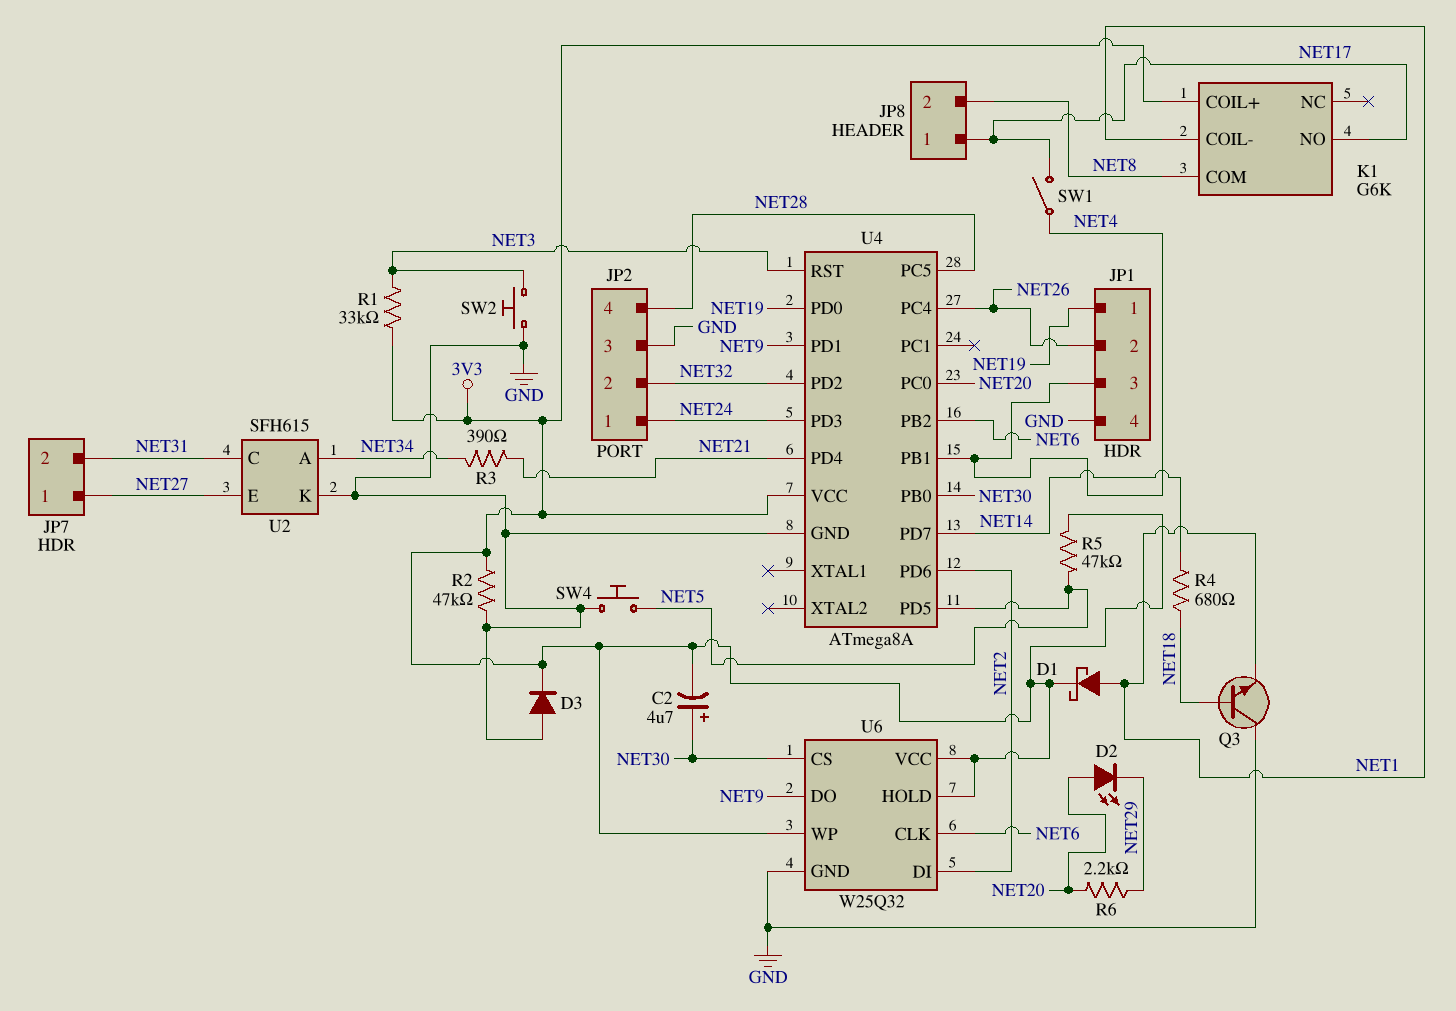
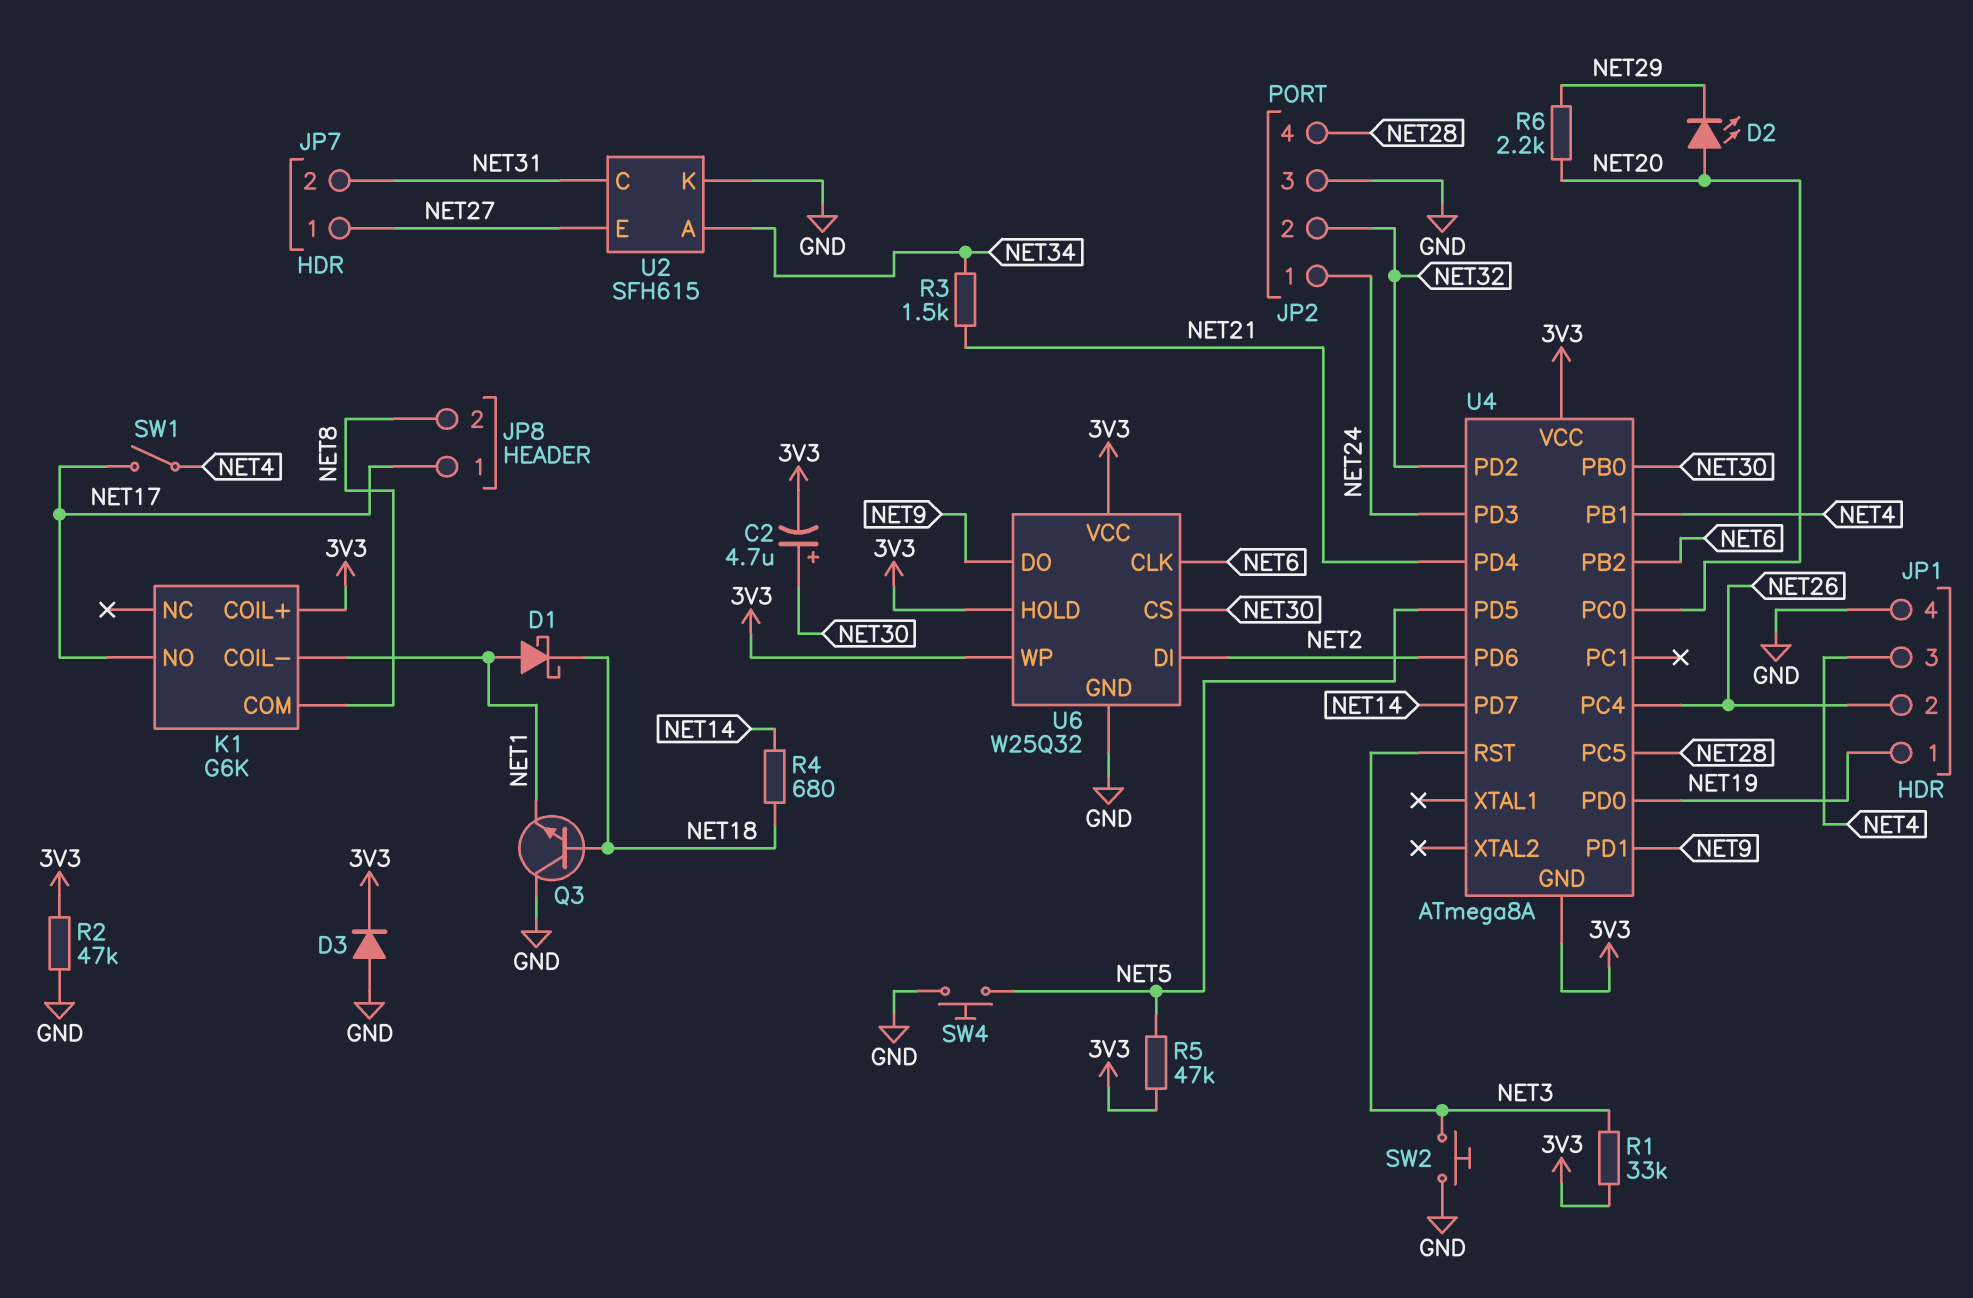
D1: schottky (A NET1, K 3V3) -> schottky (A NET1, K NET18)
R3: 390 (NET21, NET34) -> 1.5k (NET21, NET34)
U4 pin GND: GND -> 3V3

